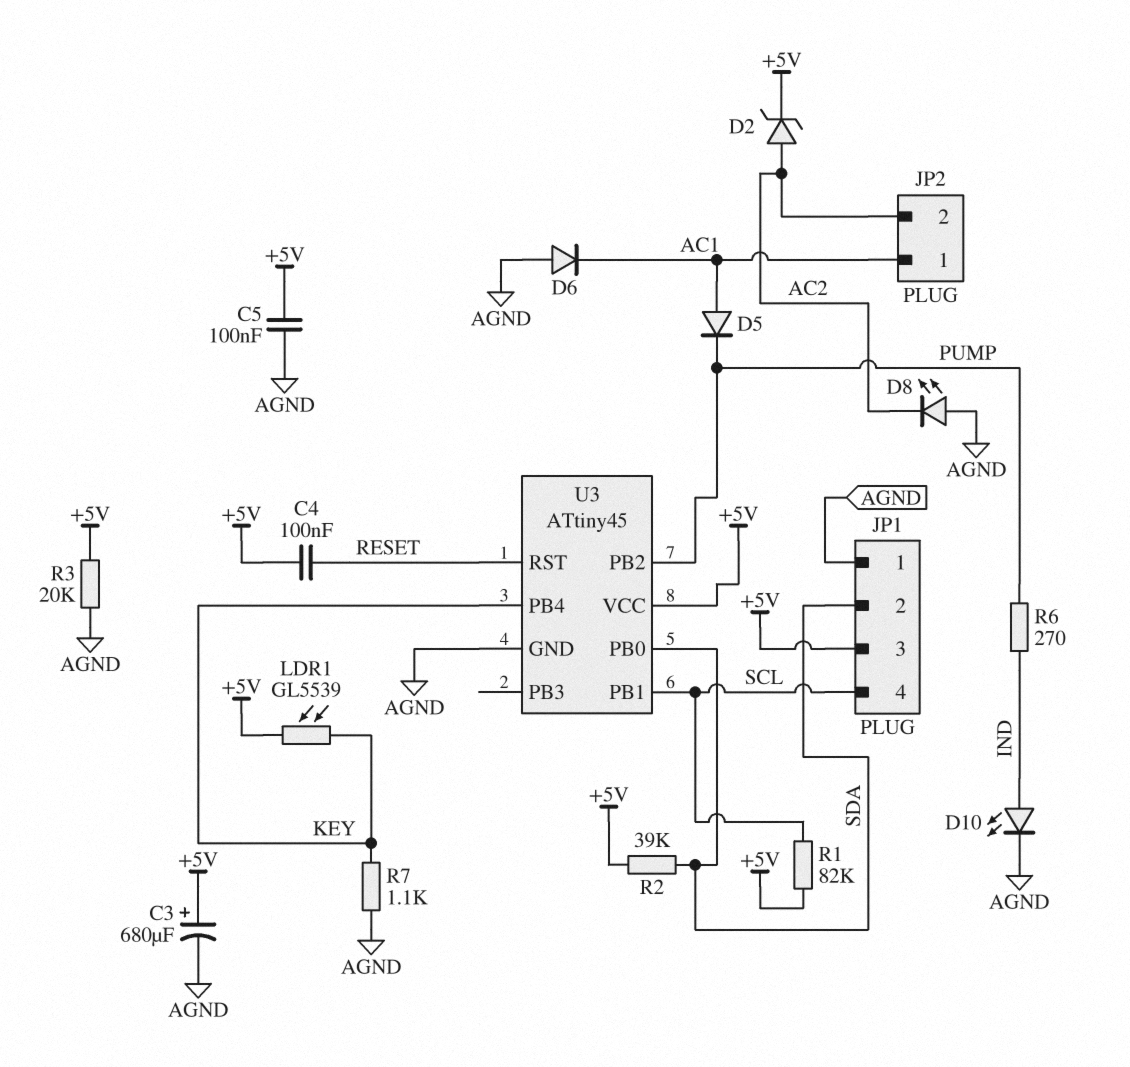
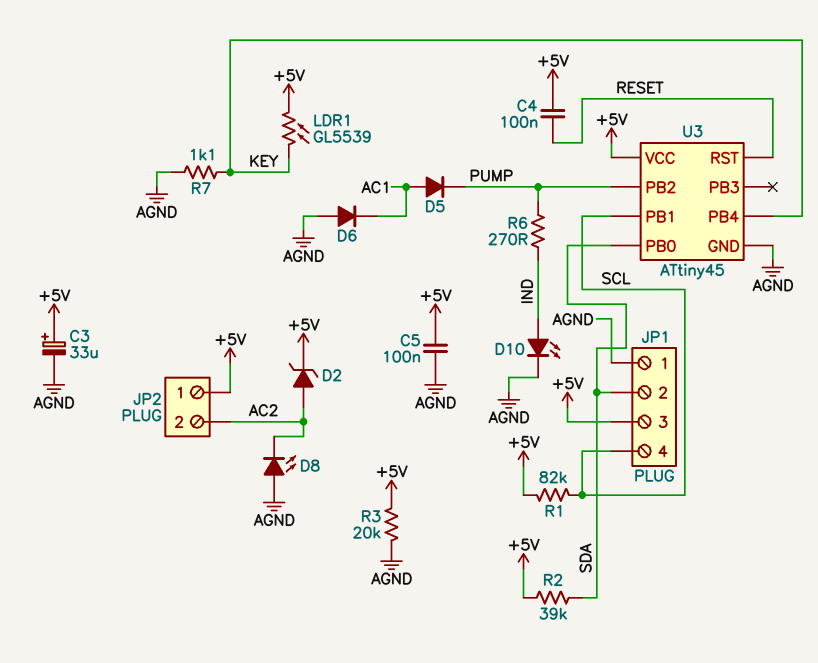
C3: 680uF (plus +5V, minus AGND) -> 33uF (plus +5V, minus AGND)
JP2 pin 1: AC1 -> +5V

